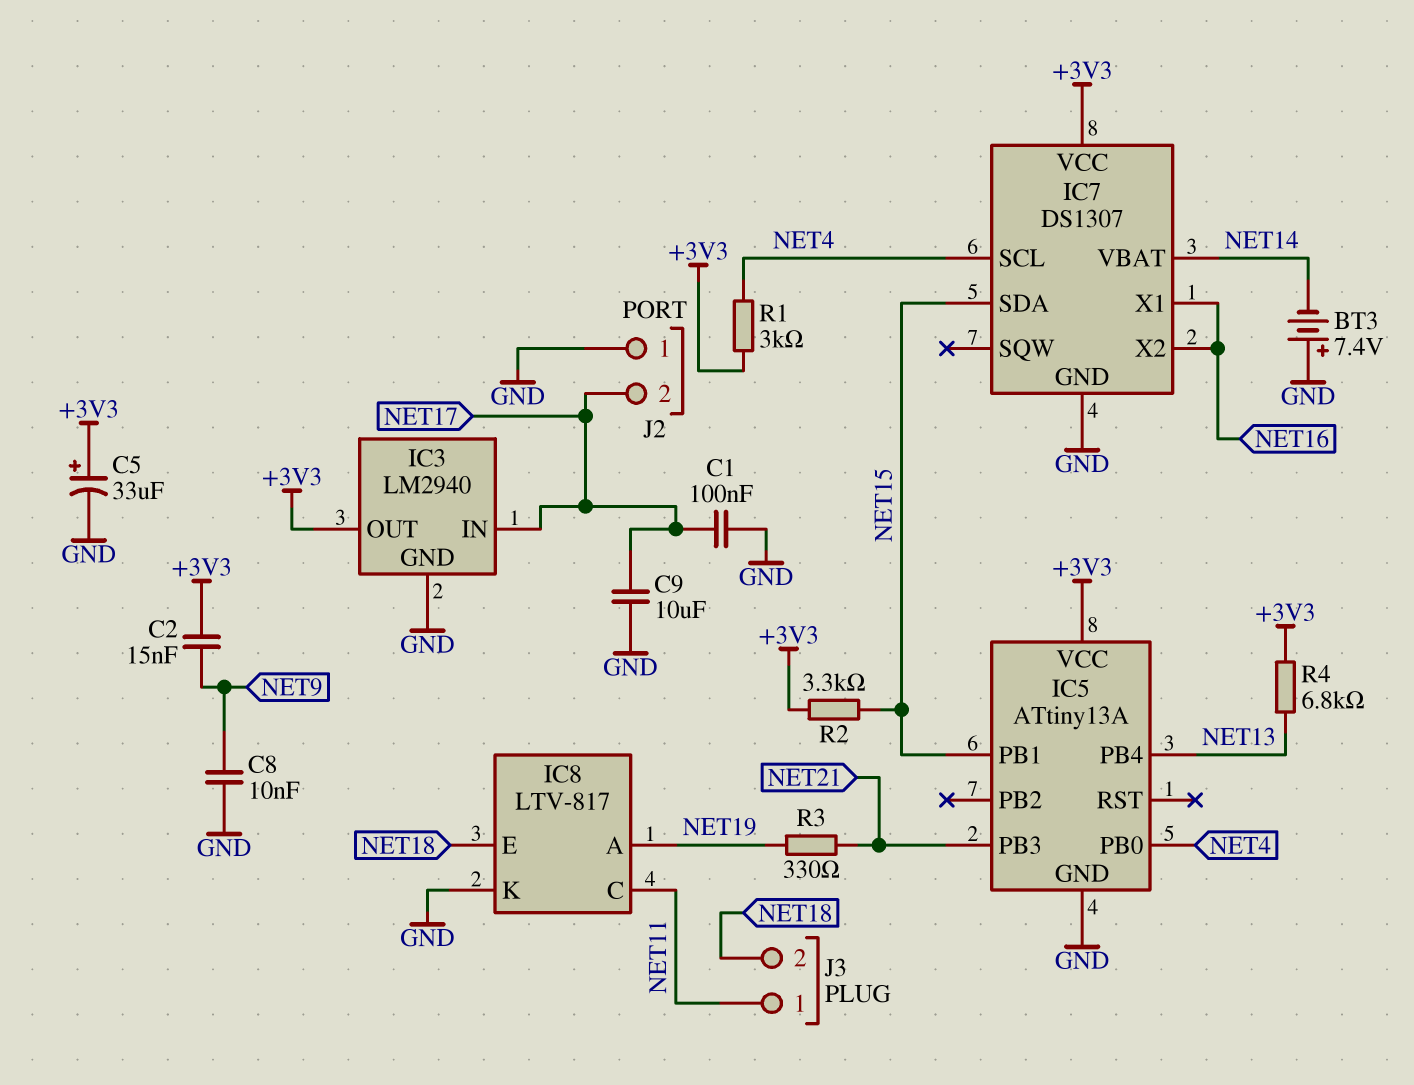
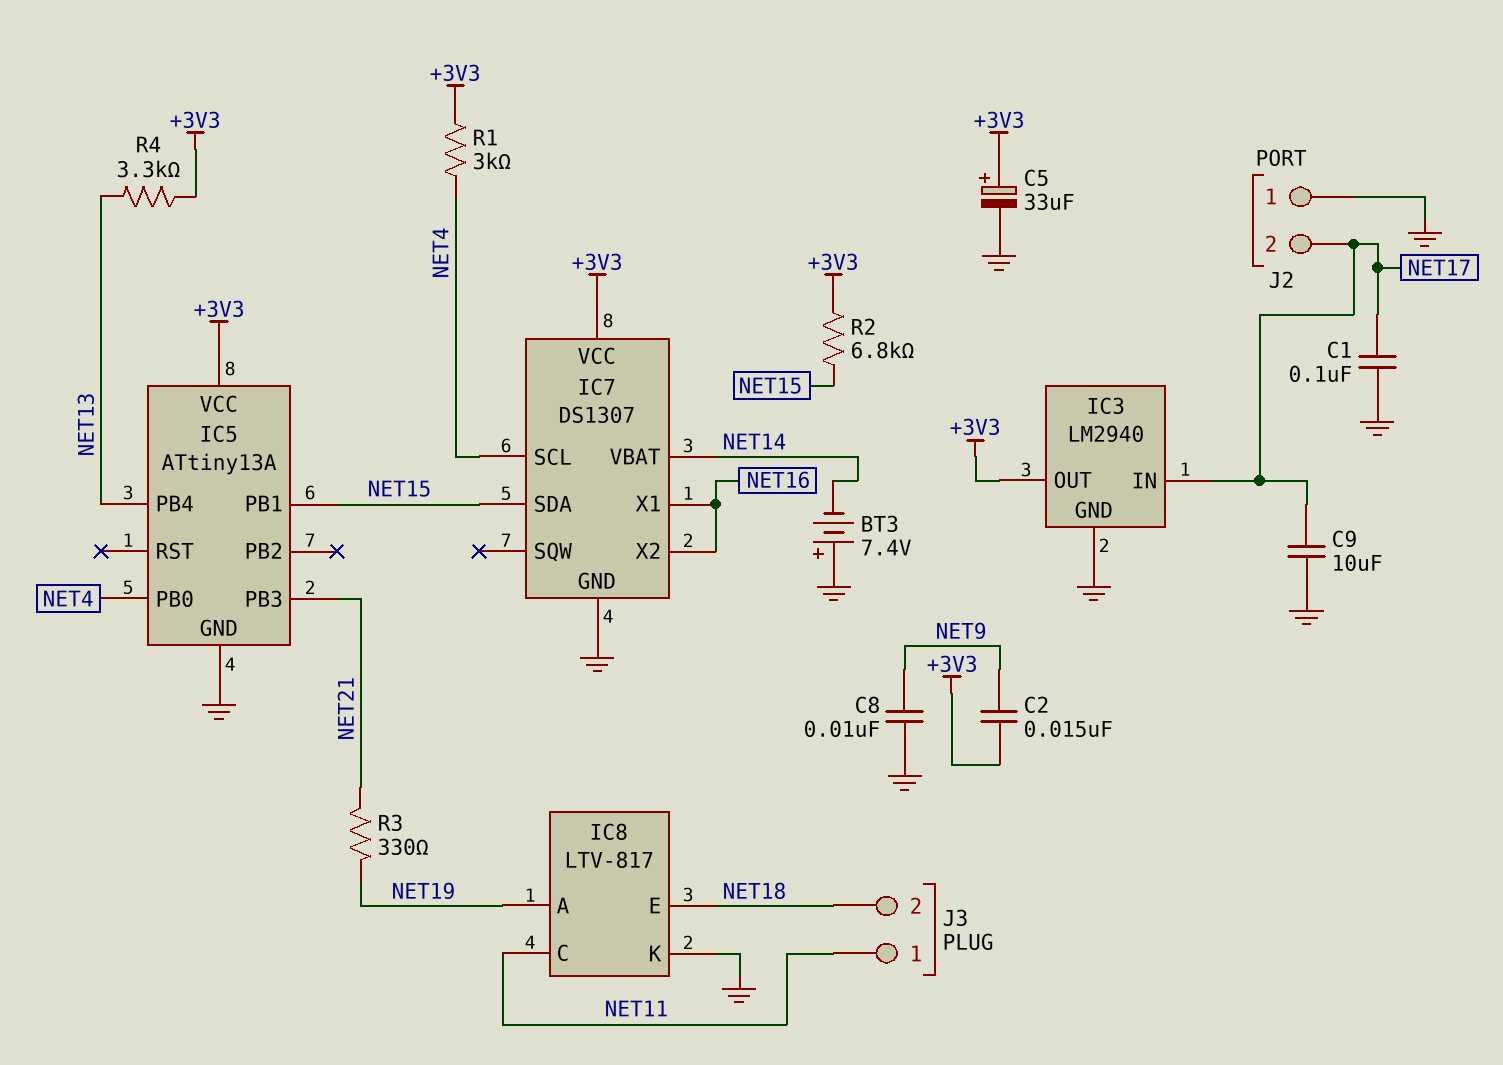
R2: 3.3k (+3V3, NET15) -> 6.8k (+3V3, NET15)
R4: 6.8k (+3V3, NET13) -> 3.3k (+3V3, NET13)

